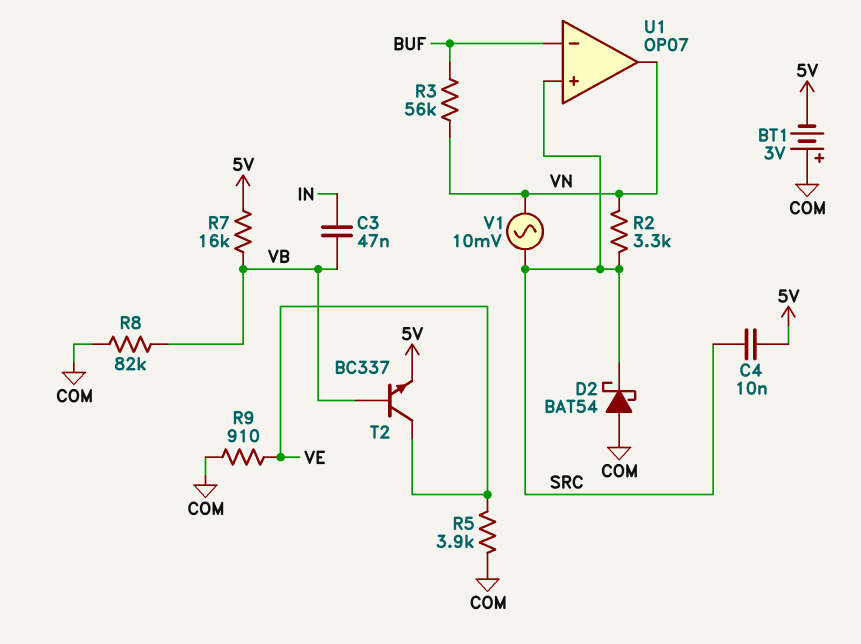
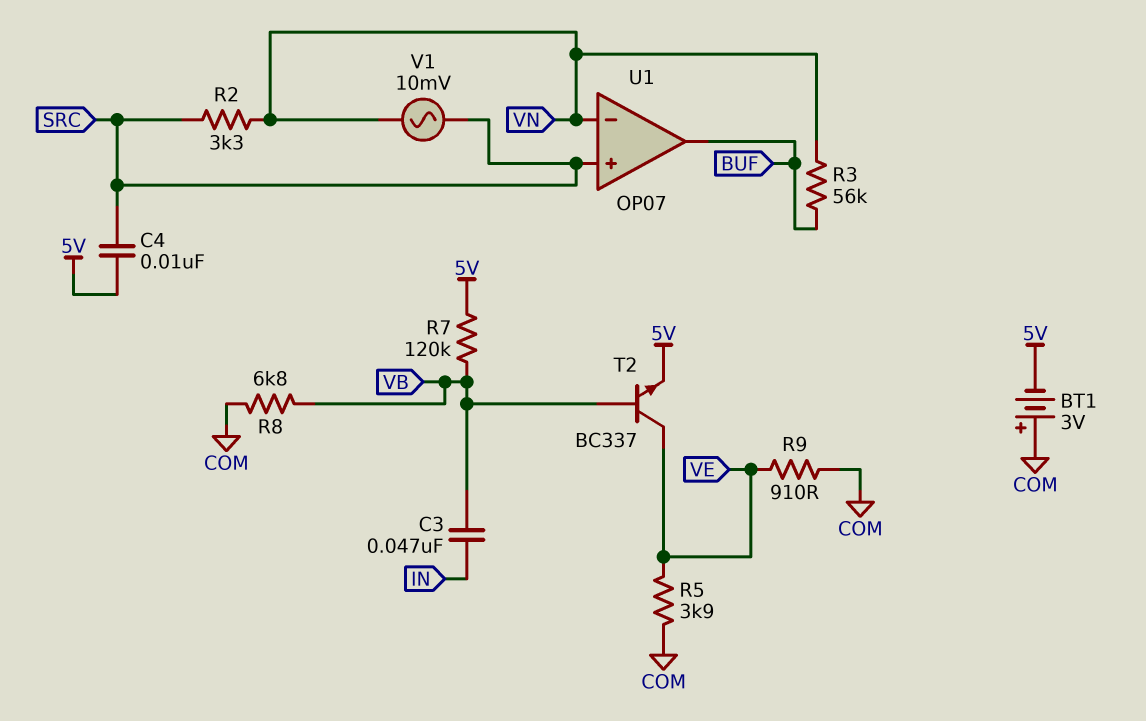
D2: schottky BAT54 (A COM, K SRC) -> none
R7: 16k (5V, VB) -> 120k (5V, VB)
R8: 82k (COM, VB) -> 6.8k (COM, VB)
U1 pin in-: BUF -> VN
U1 pin out: VN -> BUF

